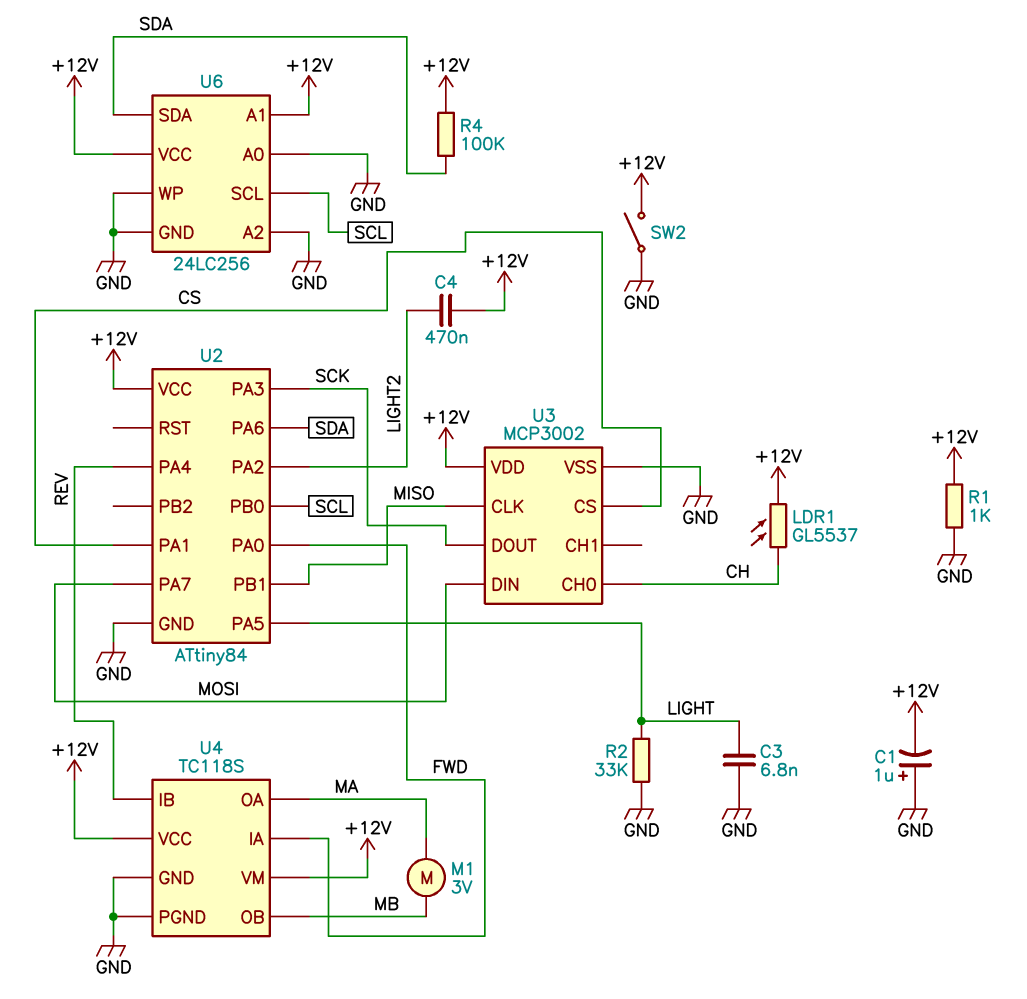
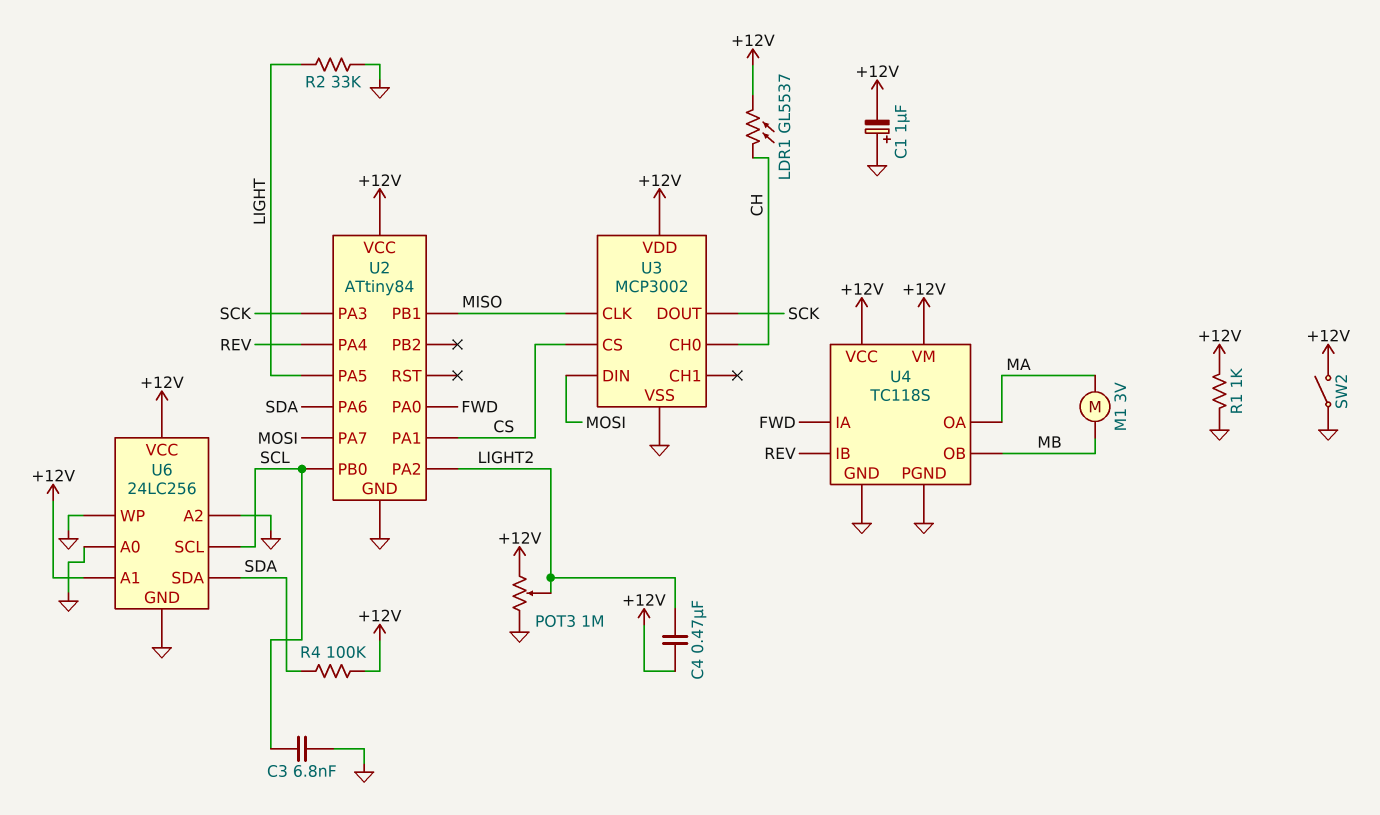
C3: 6.8nF (GND, LIGHT) -> 6.8nF (GND, SCL)
POT3: none -> 1M (+12V, GND, wiper LIGHT2)

